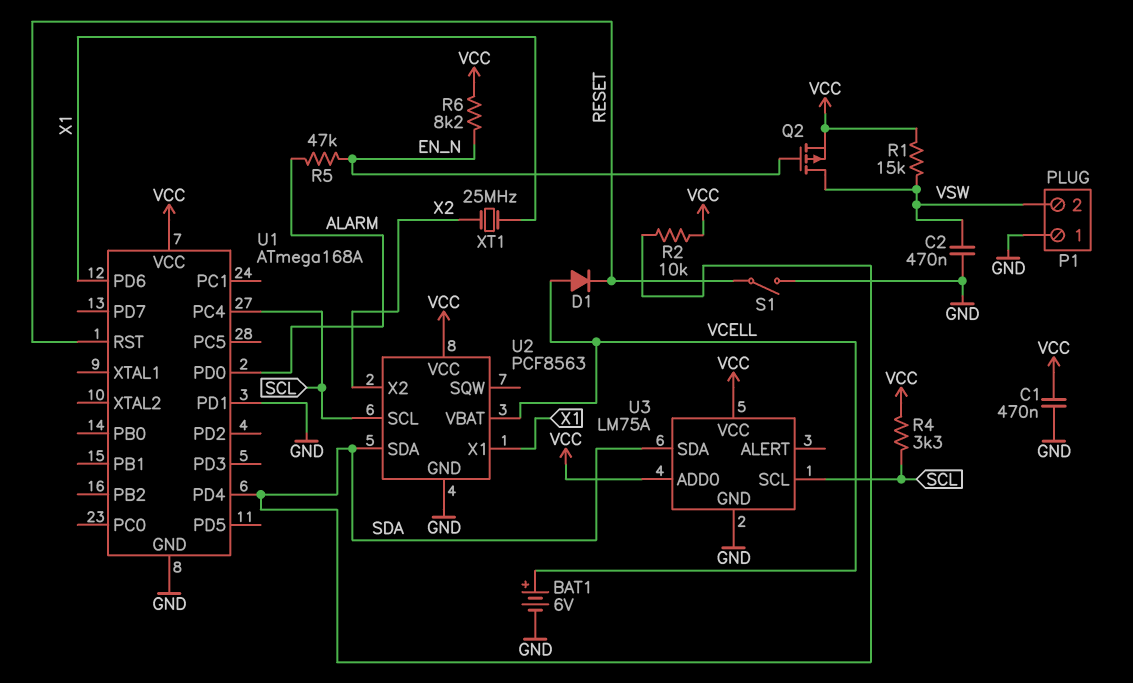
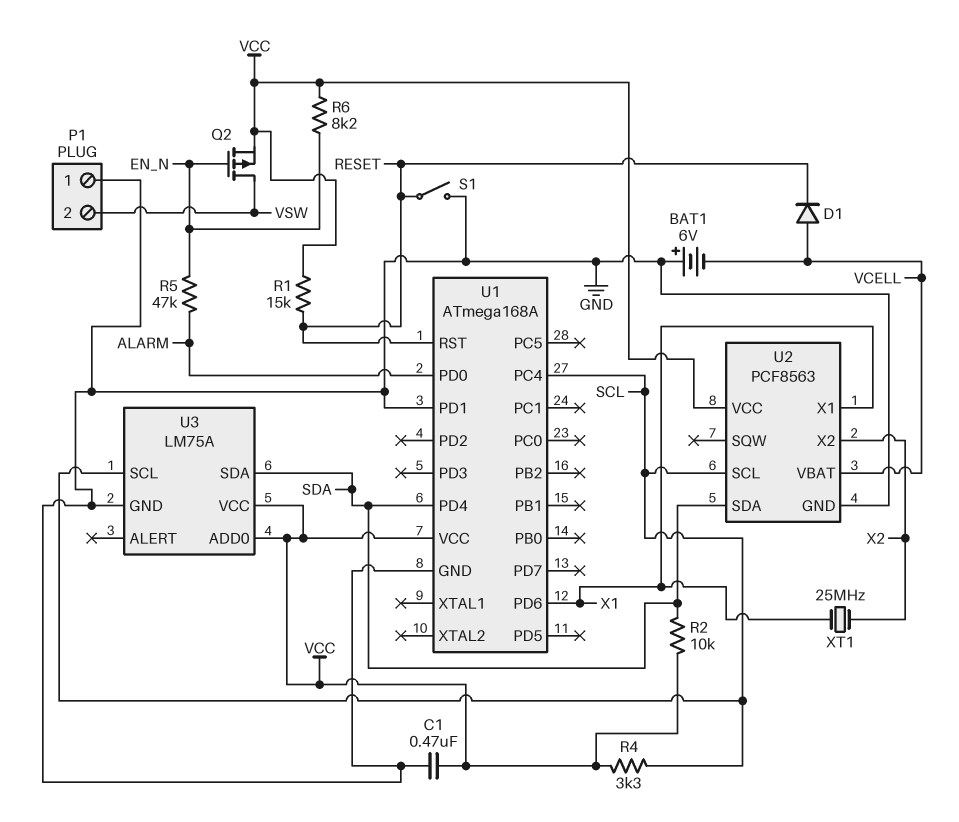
BAT1: 6V (plus VCELL, minus GND) -> 6V (plus GND, minus VCELL)
C2: 470nF (GND, VSW) -> none
R1: 15k (VCC, VSW) -> 15k (RESET, VCC)

